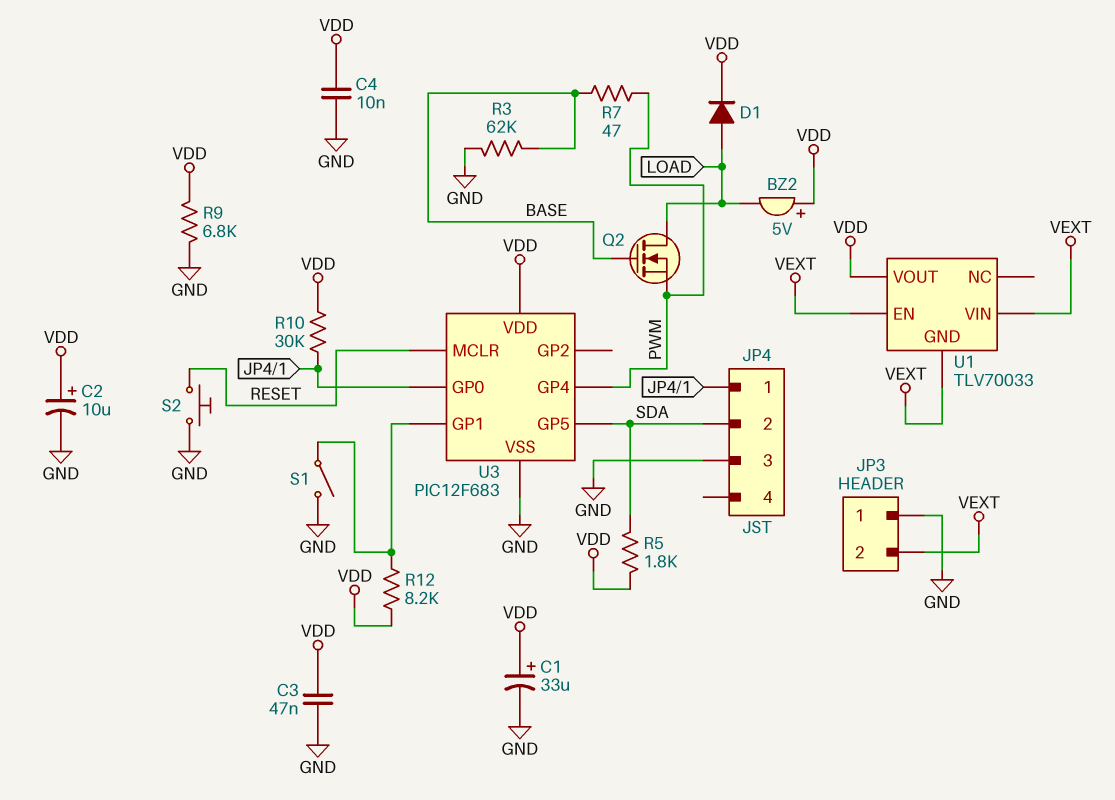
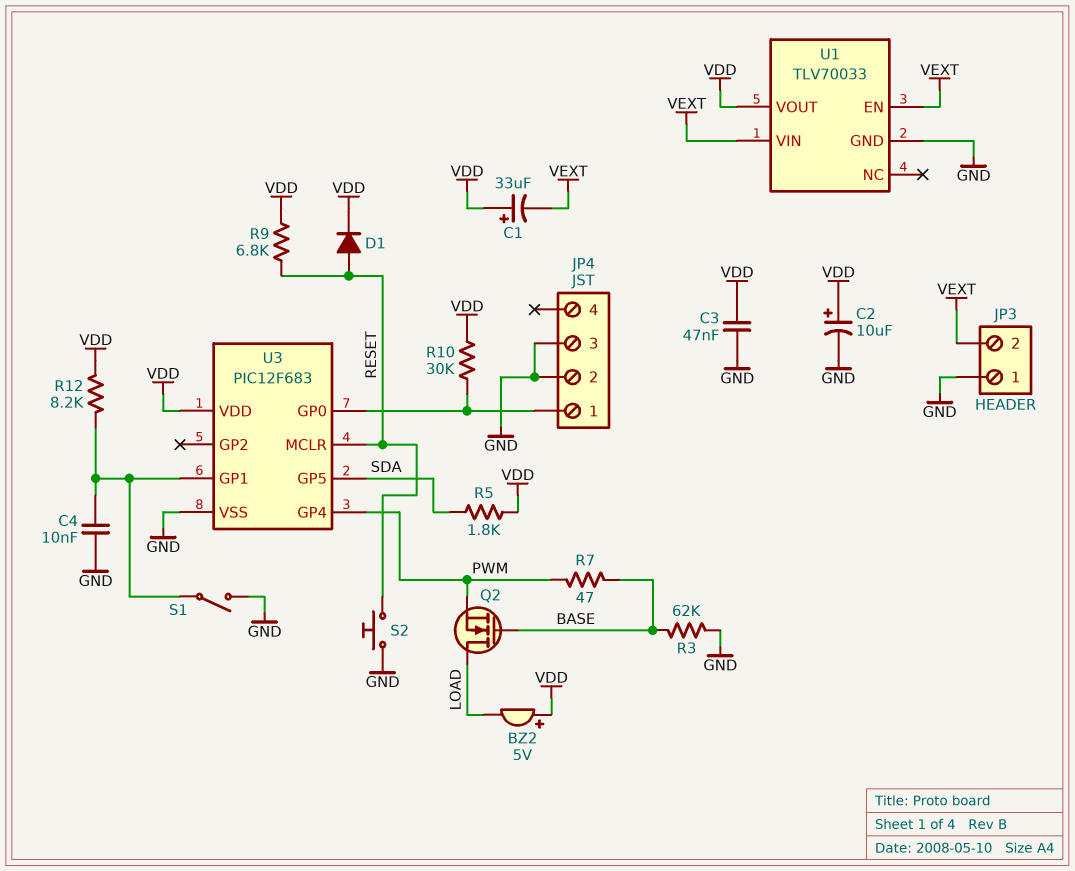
C1: 33uF (plus VDD, minus GND) -> 33uF (plus VDD, minus VEXT)
C4: 10nF (GND, VDD) -> 10nF (GND, U3/GP1)
D1: diode (A LOAD, K VDD) -> diode (A RESET, K VDD)
JP4 pin 2: SDA -> GND
R9: 6.8k (GND, VDD) -> 6.8k (RESET, VDD)
U1 pin GND: VEXT -> GND

